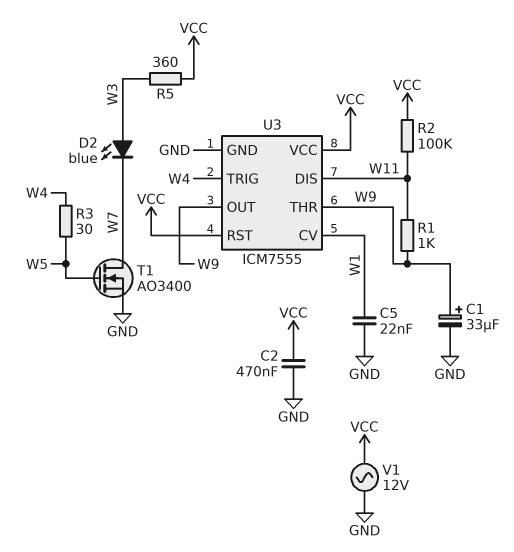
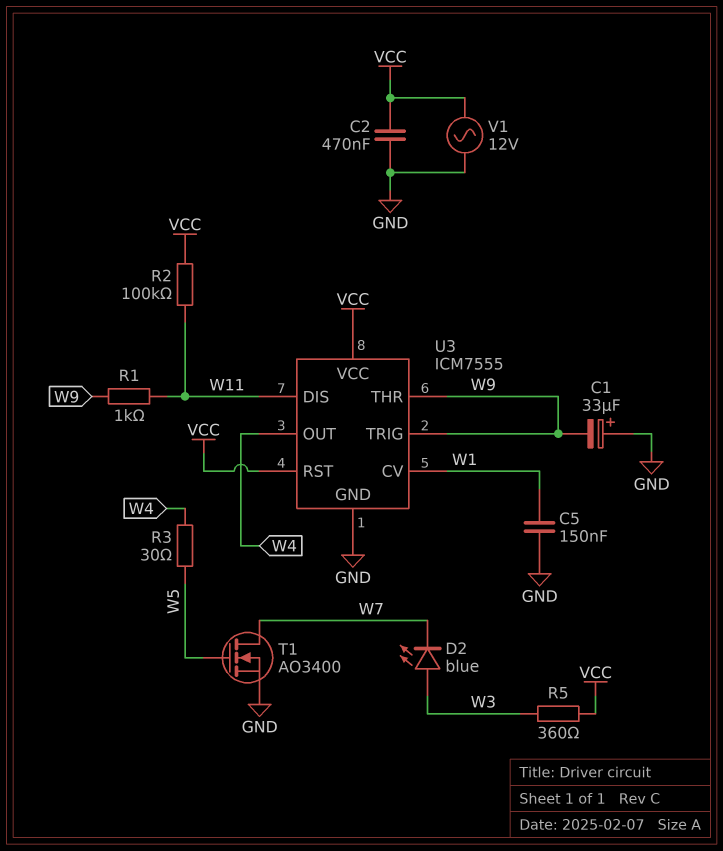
C1: 33uF (plus W9, minus GND) -> 33uF (plus GND, minus W9)
C5: 22nF (GND, W1) -> 150nF (GND, W1)
U3 pin OUT: W9 -> W4
U3 pin TRIG: W4 -> W9

